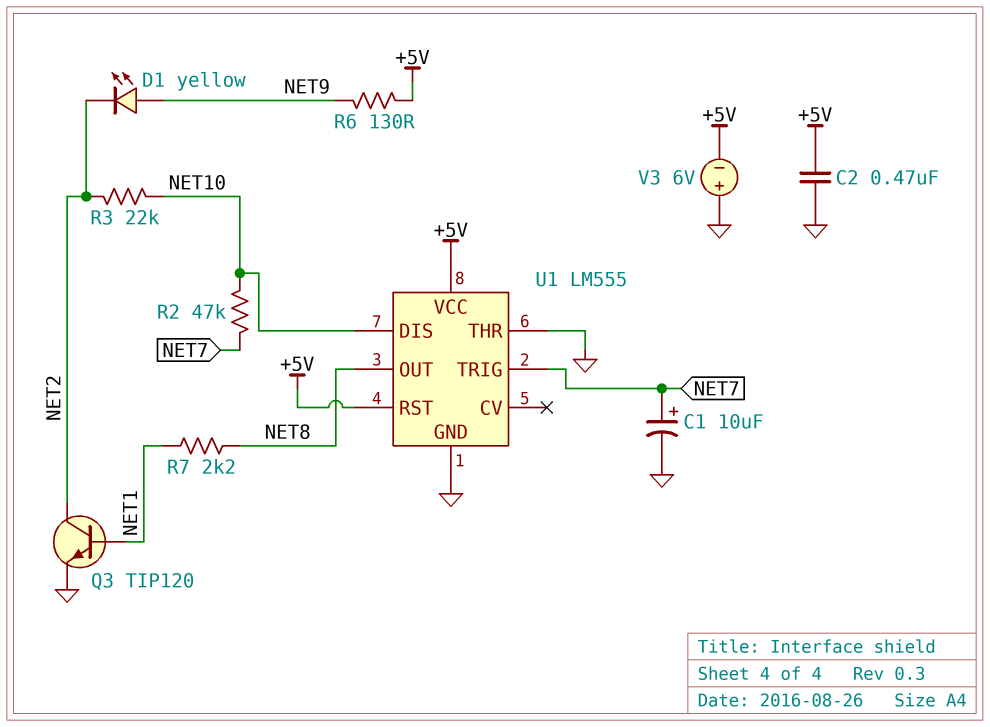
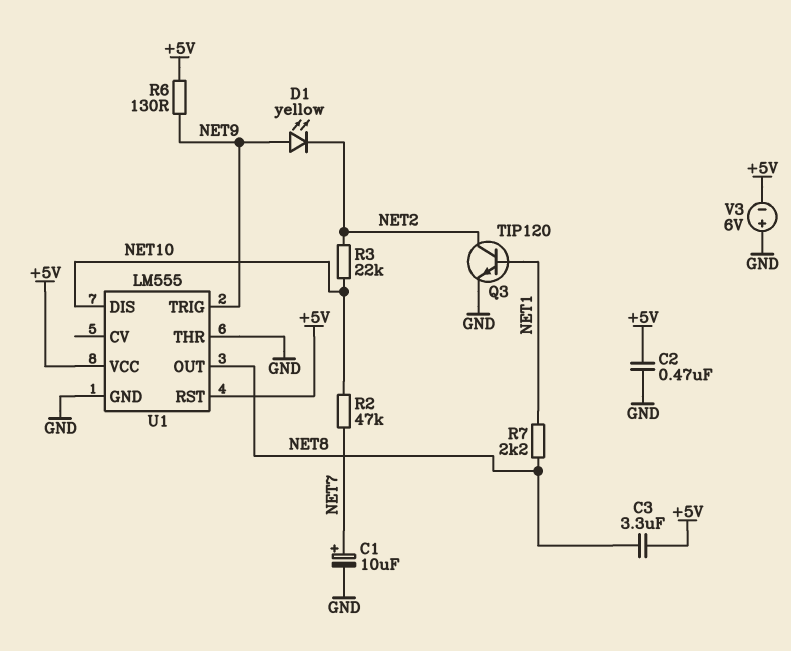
C3: none -> 3.3uF (+5V, NET8)
U1 pin TRIG: NET7 -> NET9

